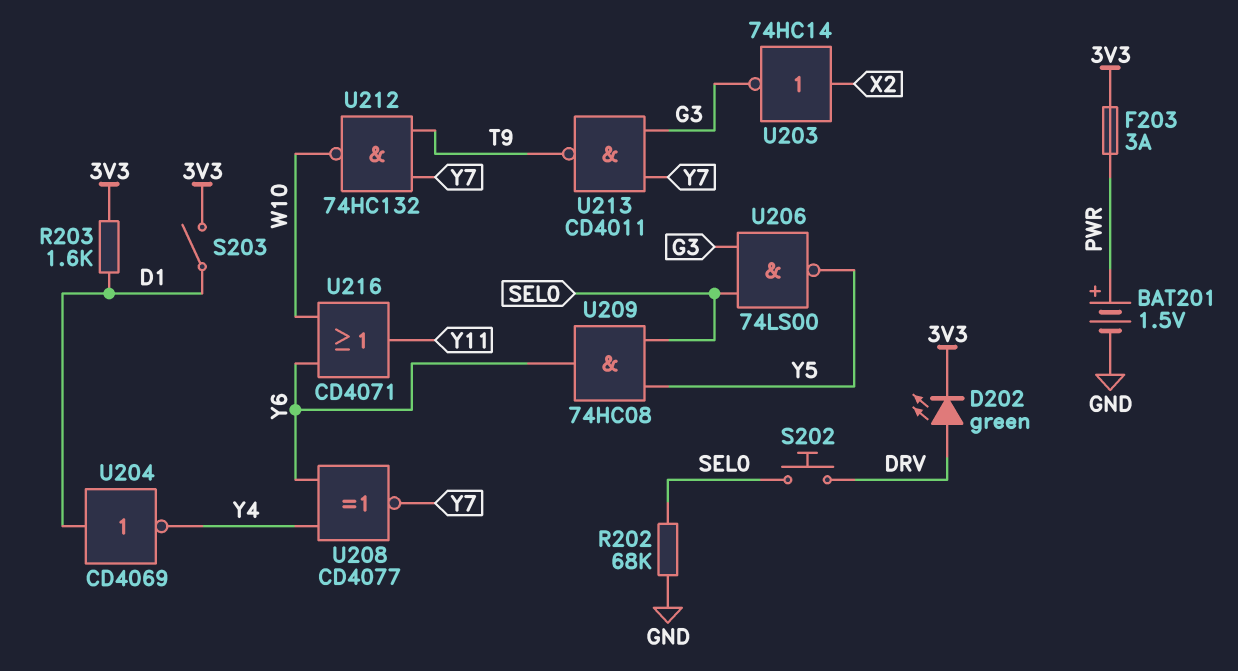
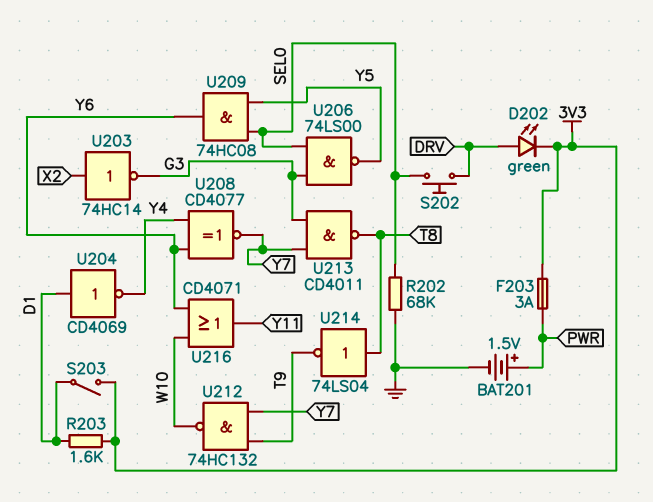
U213: NAND CD4011 (in G3, in Y7, out T9) -> NAND CD4011 (in G3, in Y7, out T8)
U214: none -> NOT 74LS04 (in T8, out T9)

